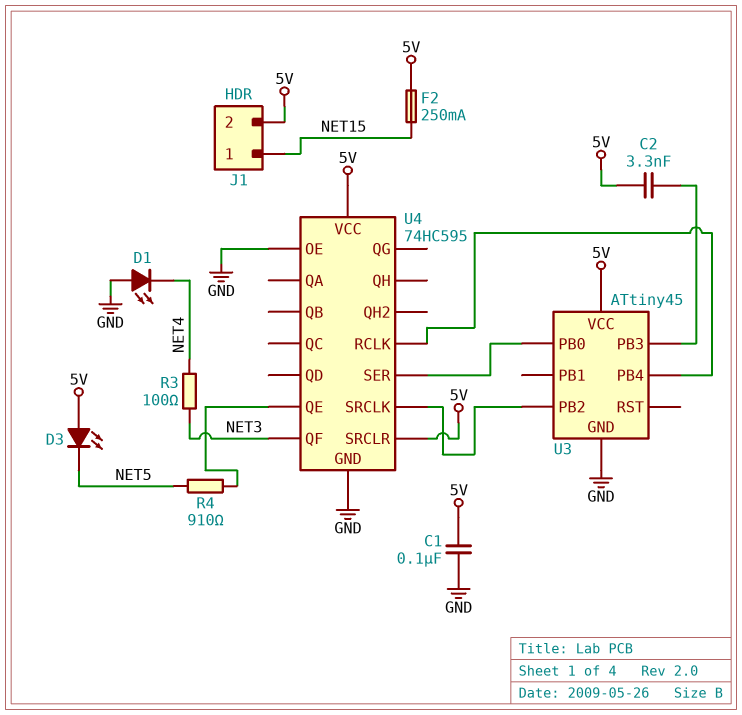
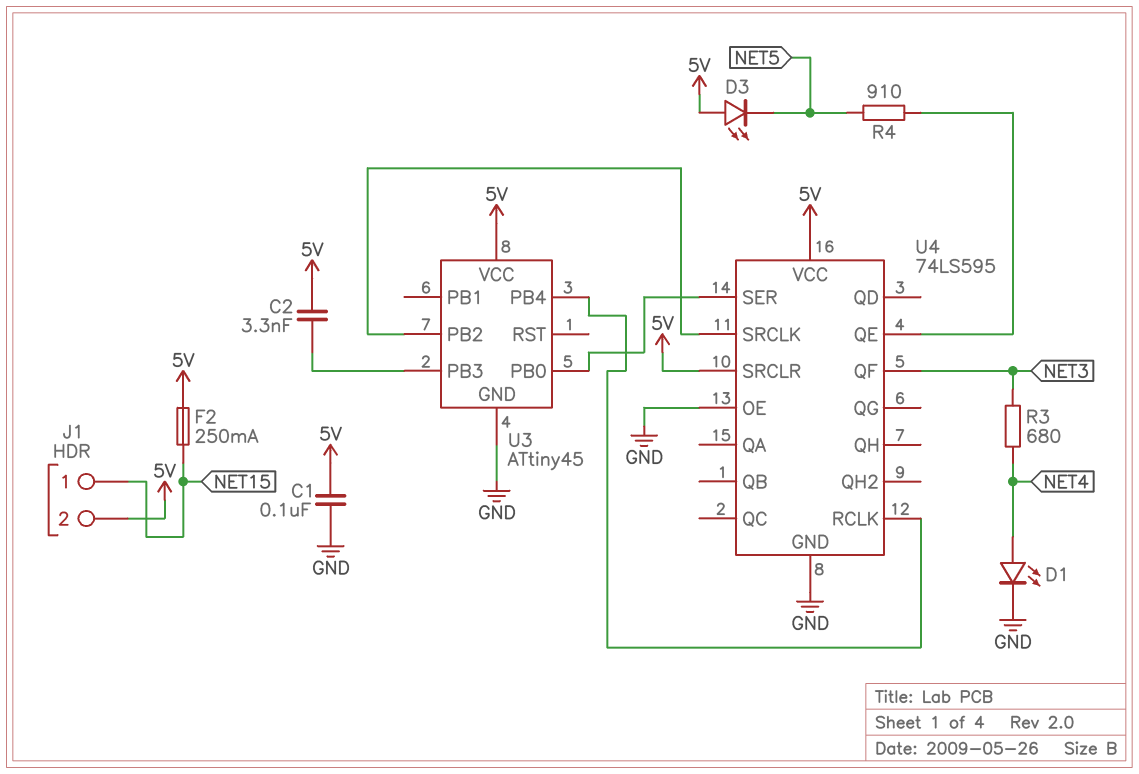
D1: LED (A GND, K NET4) -> LED (A NET4, K GND)
R3: 100 (NET3, NET4) -> 680 (NET3, NET4)
U4: 74HC595 -> 74LS595

